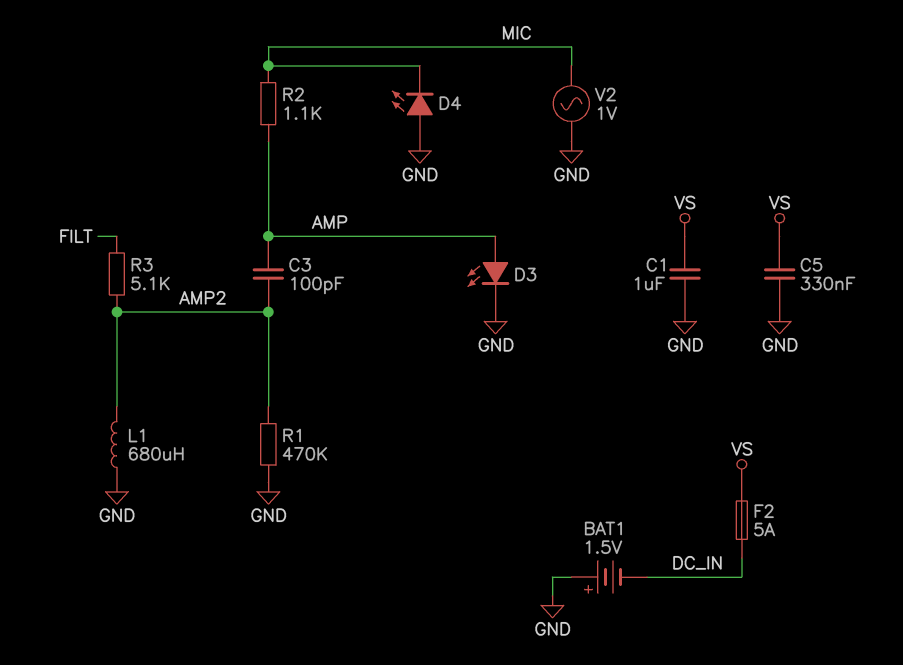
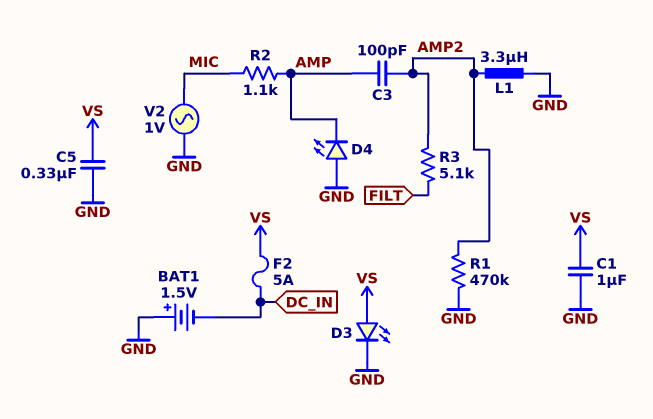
D3: LED (A AMP, K GND) -> LED (A VS, K GND)
D4: LED (A GND, K MIC) -> LED (A GND, K AMP)
L1: 680uH (AMP2, GND) -> 3.3uH (AMP2, GND)

